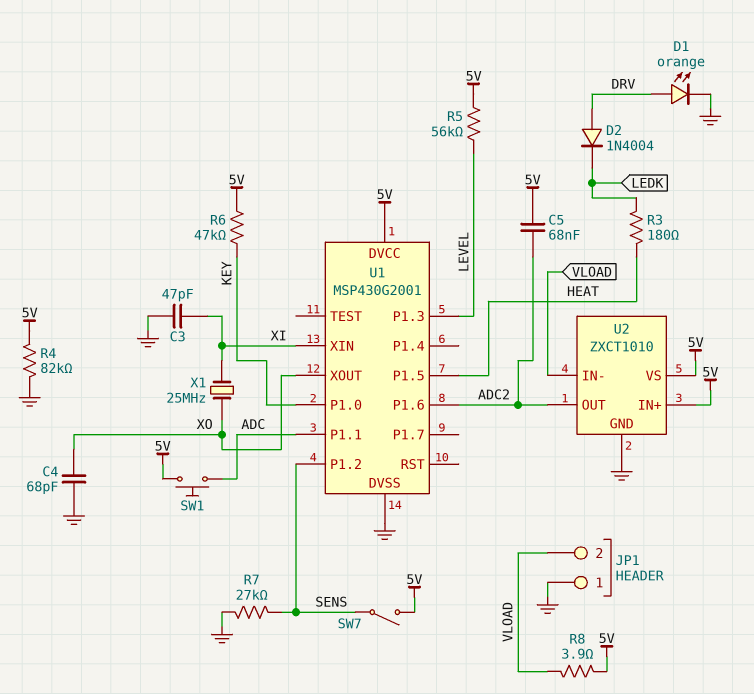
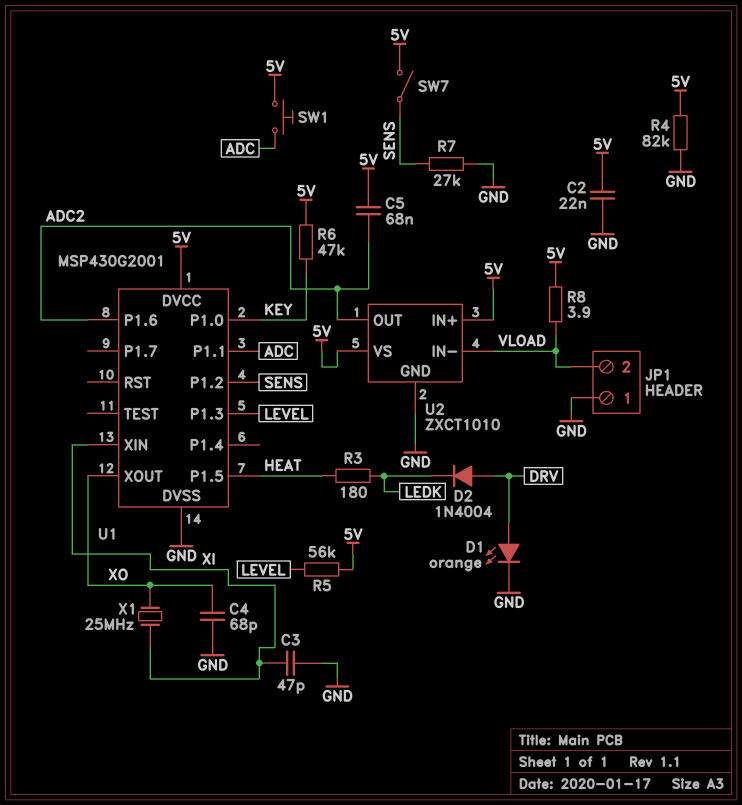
C2: none -> 22nF (5V, GND)

